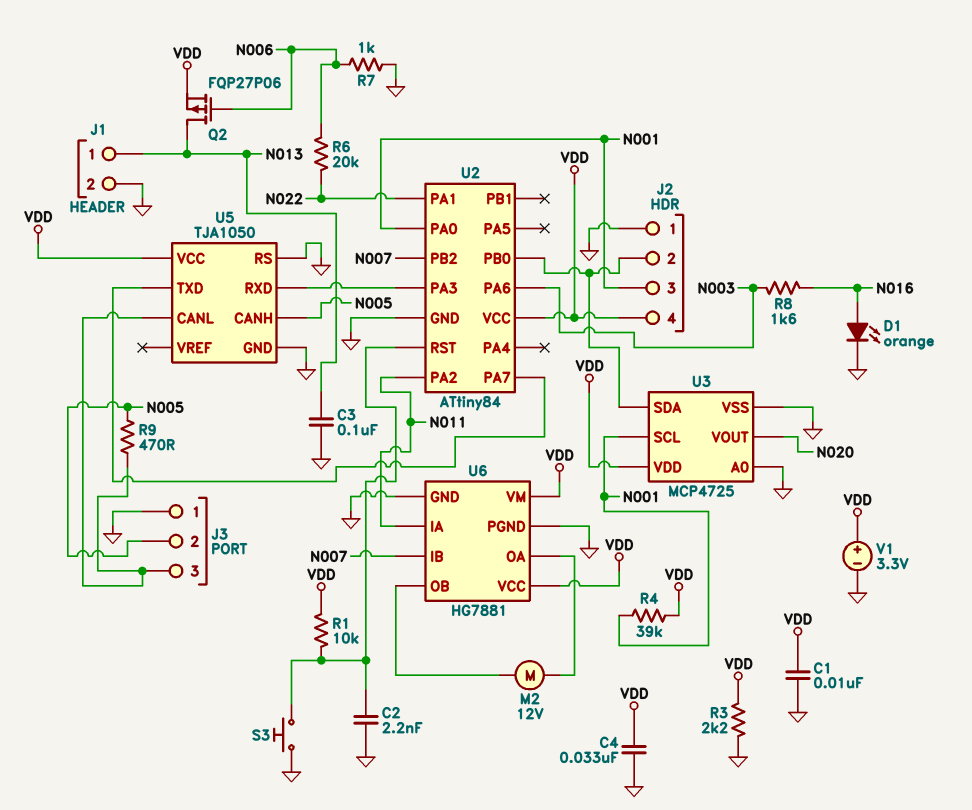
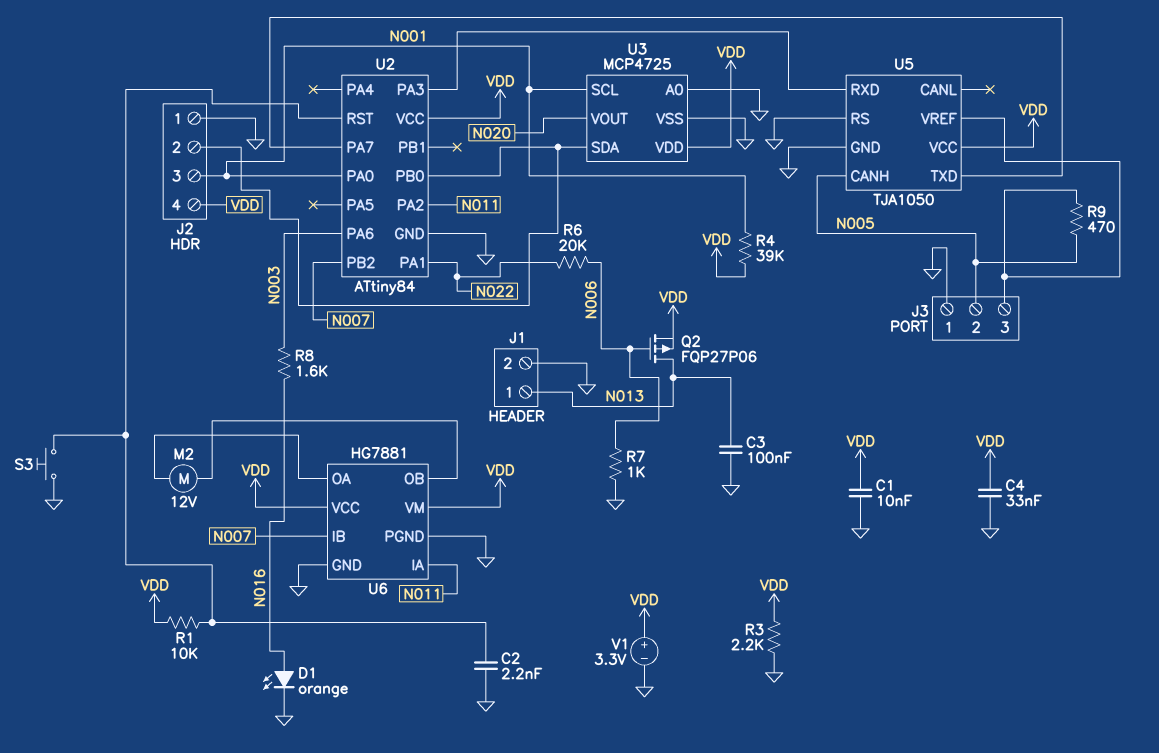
U5 pin CANL: J3/3 -> none
U5 pin VREF: none -> J3/3

